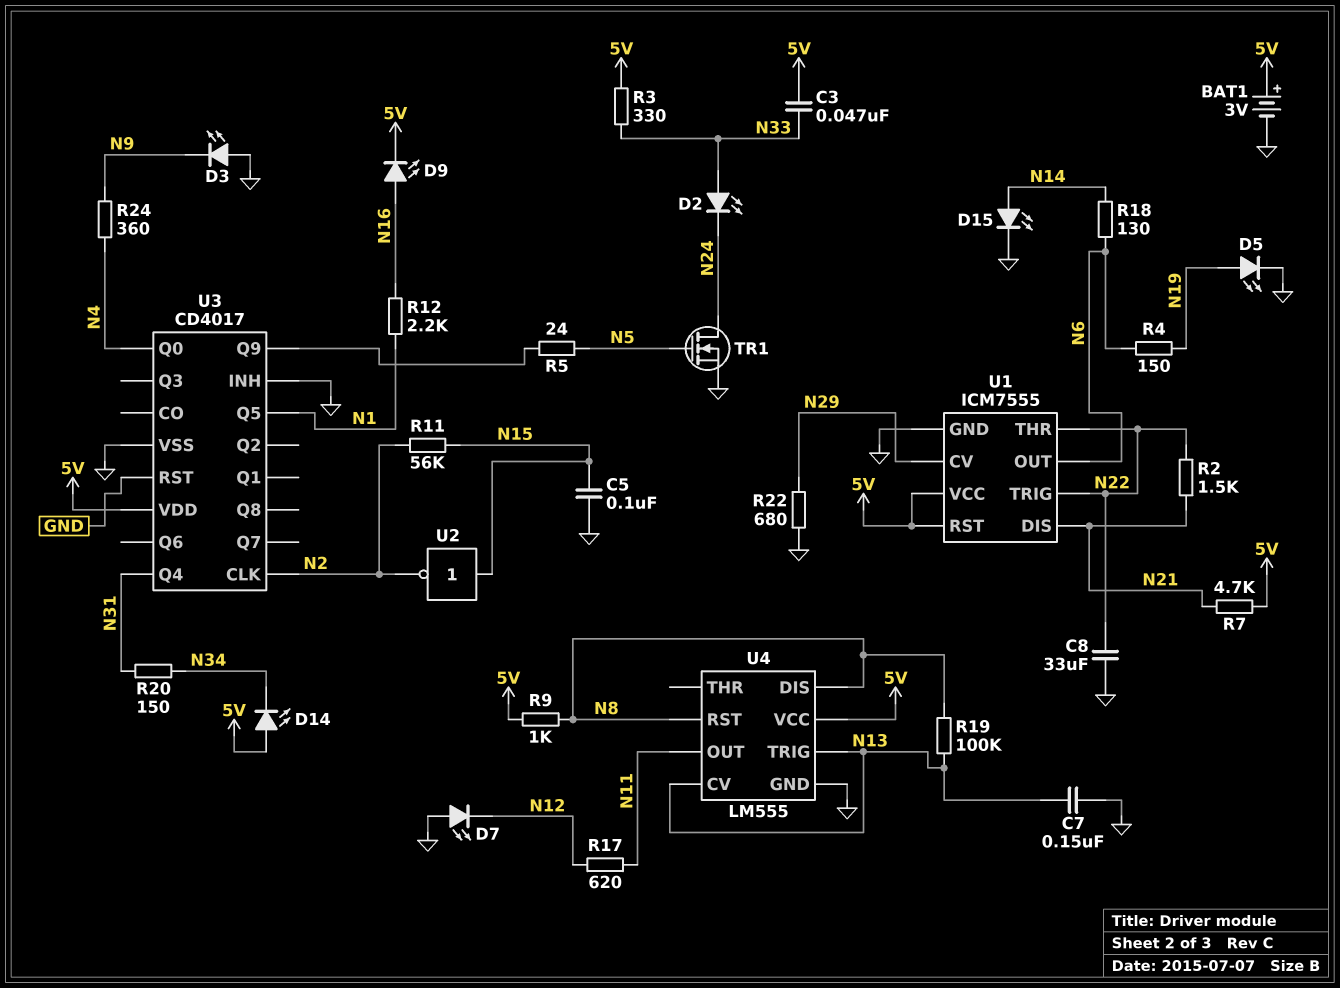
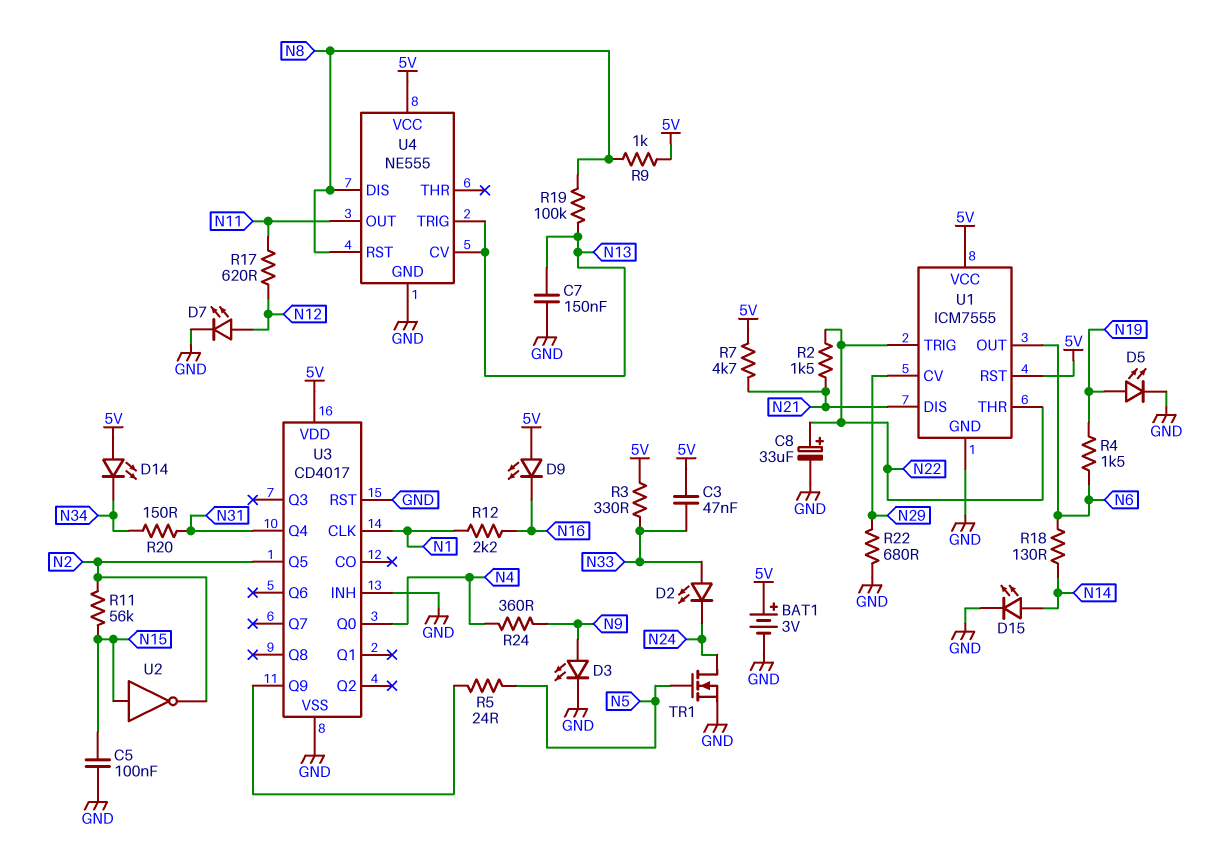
C8: 33uF (GND, N22) -> 33uF (plus N22, minus GND)
D3: LED (A GND, K N9) -> LED (A N9, K GND)
D7: LED (A GND, K N12) -> LED (A N12, K GND)
D9: LED (A N16, K 5V) -> LED (A 5V, K N16)
R4: 150 (N6, N19) -> 1.5k (N6, N19)
U3 pin CLK: N2 -> N1
U3 pin Q5: N1 -> N2
U4: LM555 -> NE555

